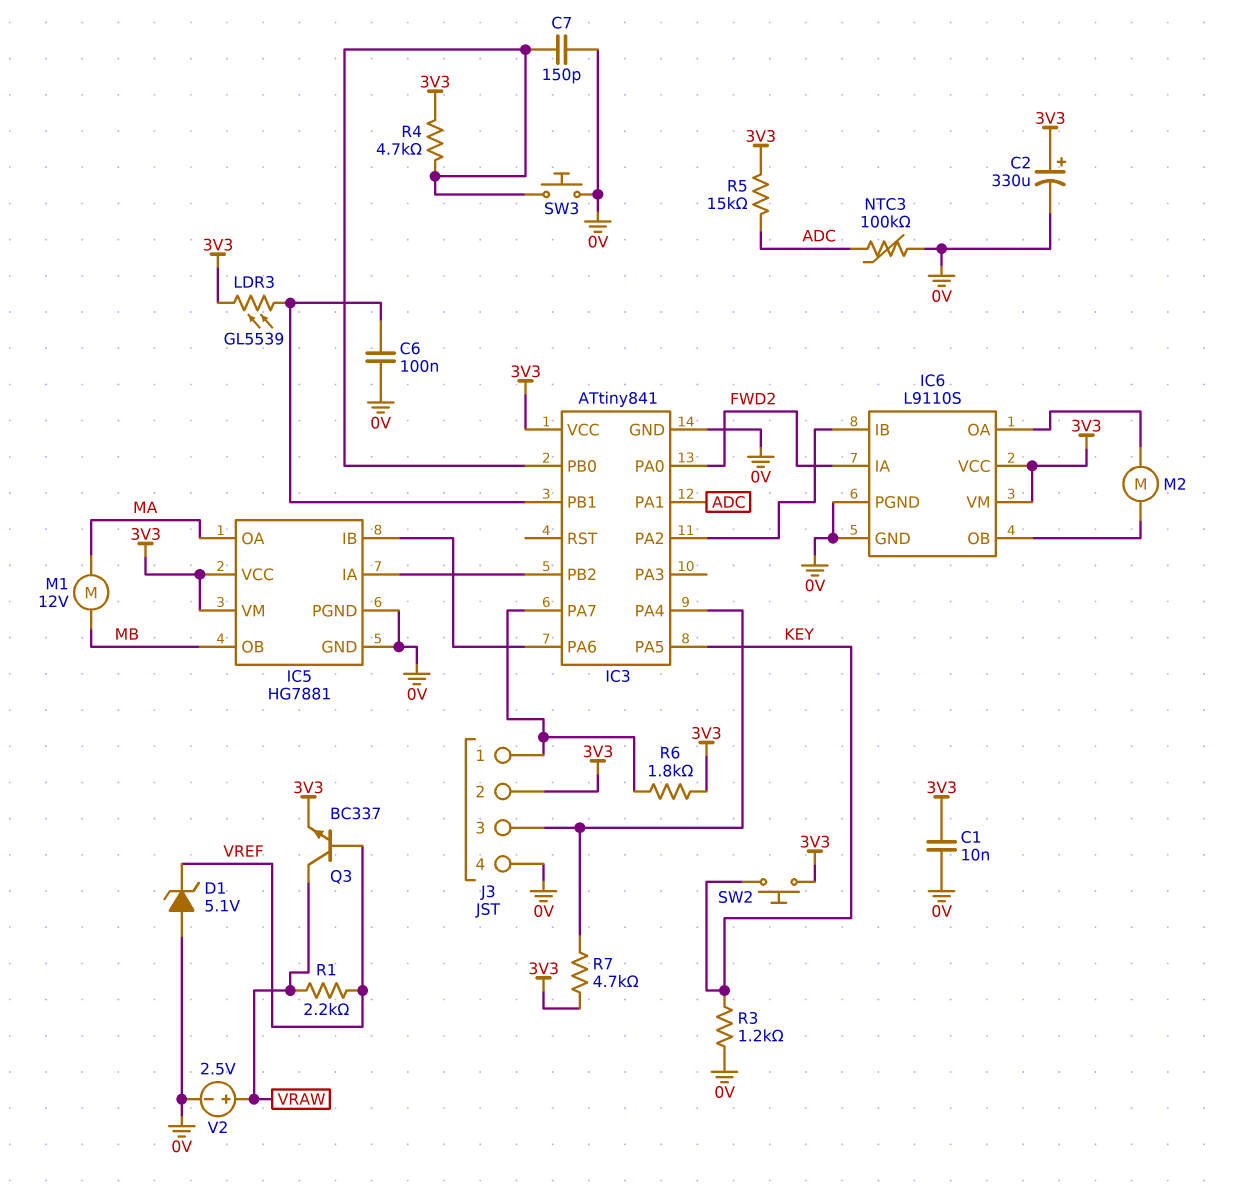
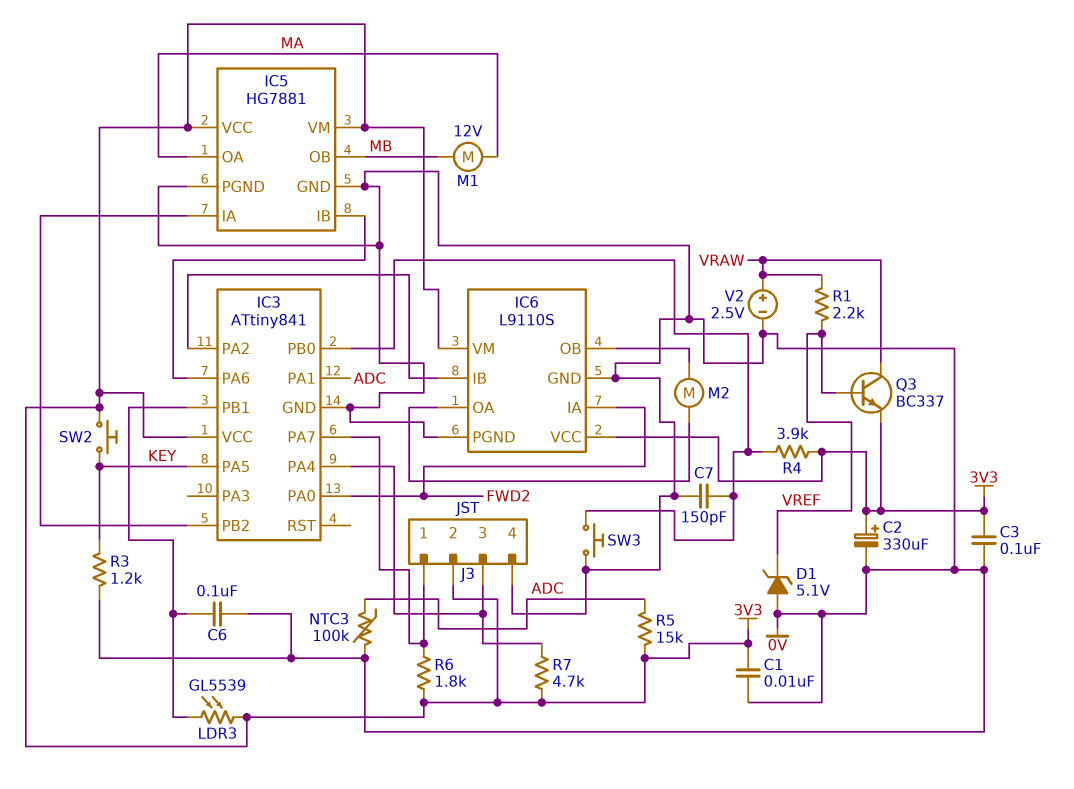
C3: none -> 100nF (0V, 3V3)
R4: 4.7k (3V3, IC3/PB0) -> 3.9k (3V3, IC3/PB0)

